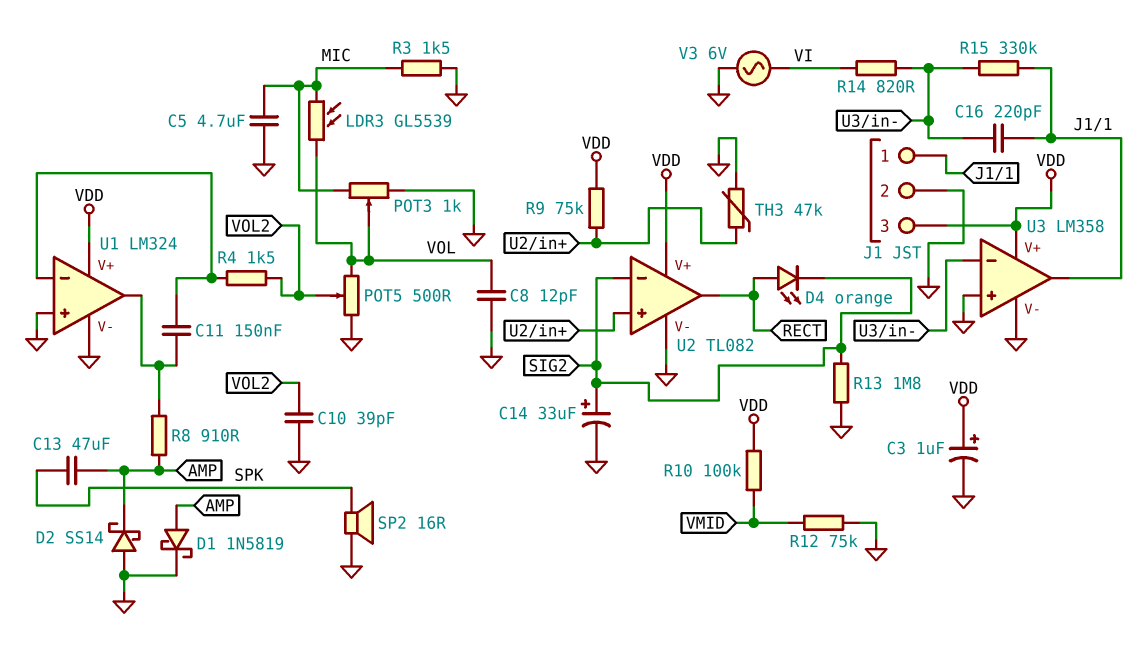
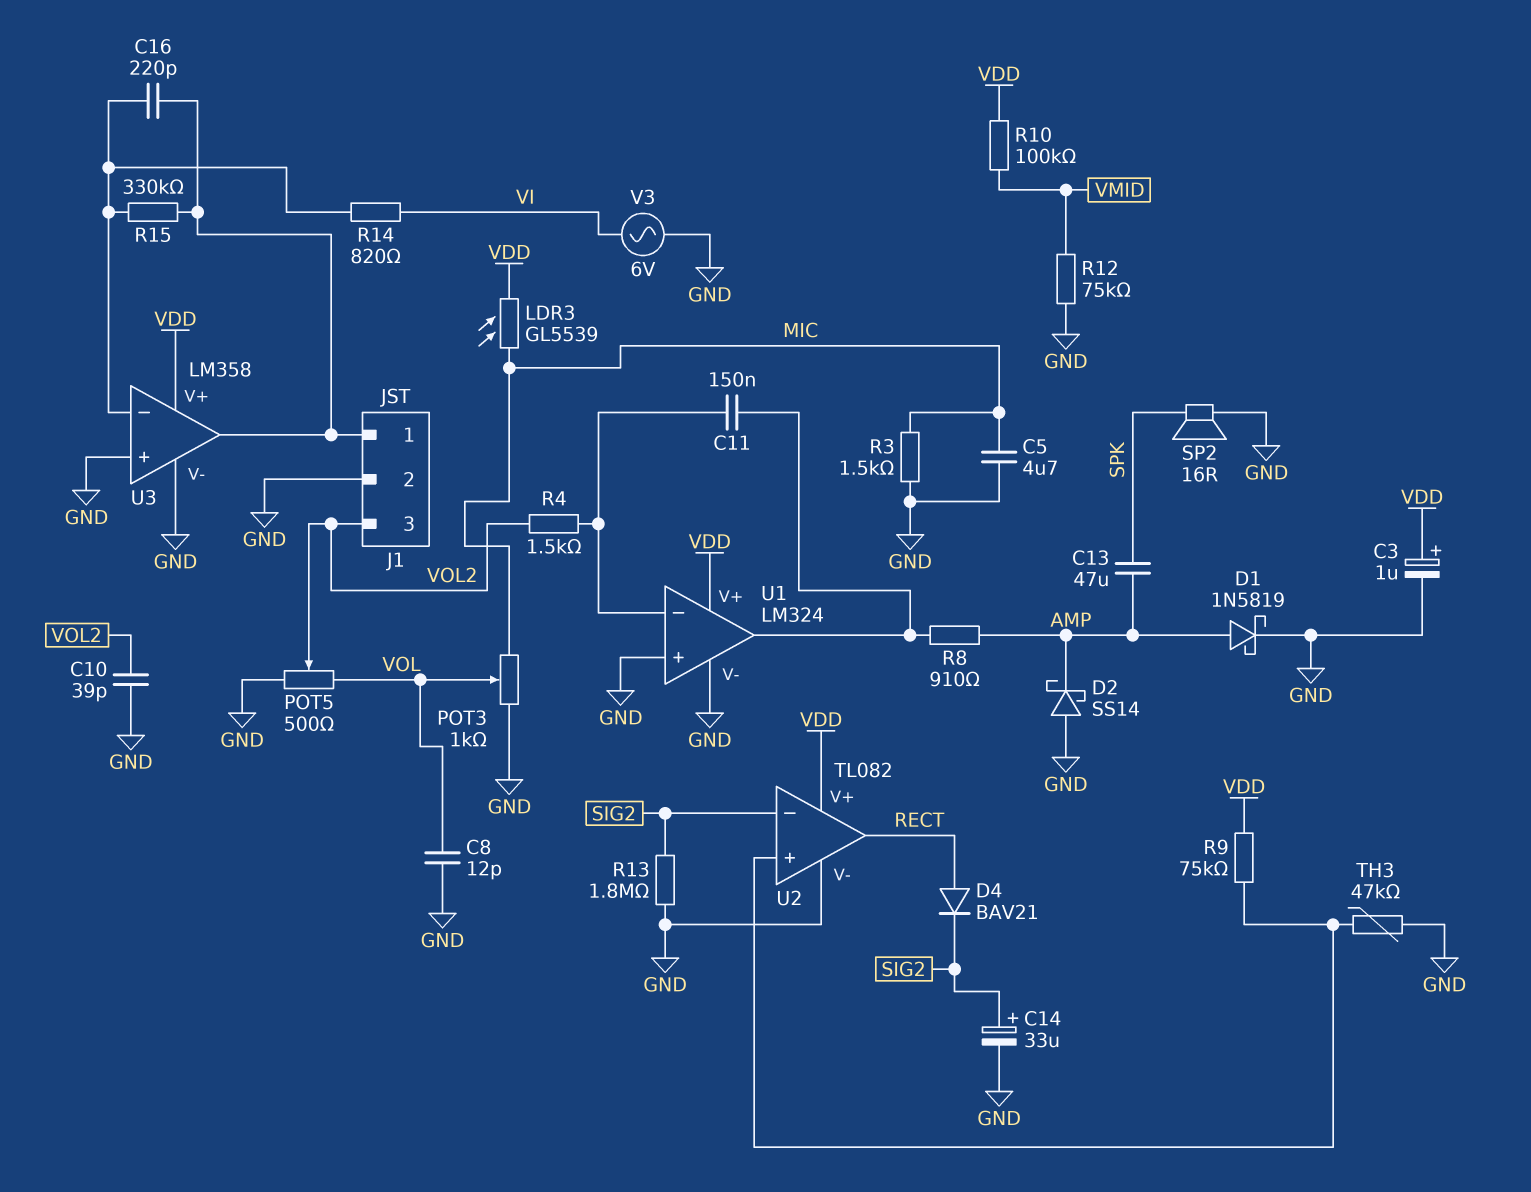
D4: LED orange (A RECT, K SIG2) -> diode BAV21 (A RECT, K SIG2)
J1 pin 3: VDD -> VOL2
LDR3: GL5539 (MIC, VOL) -> GL5539 (MIC, VDD)

